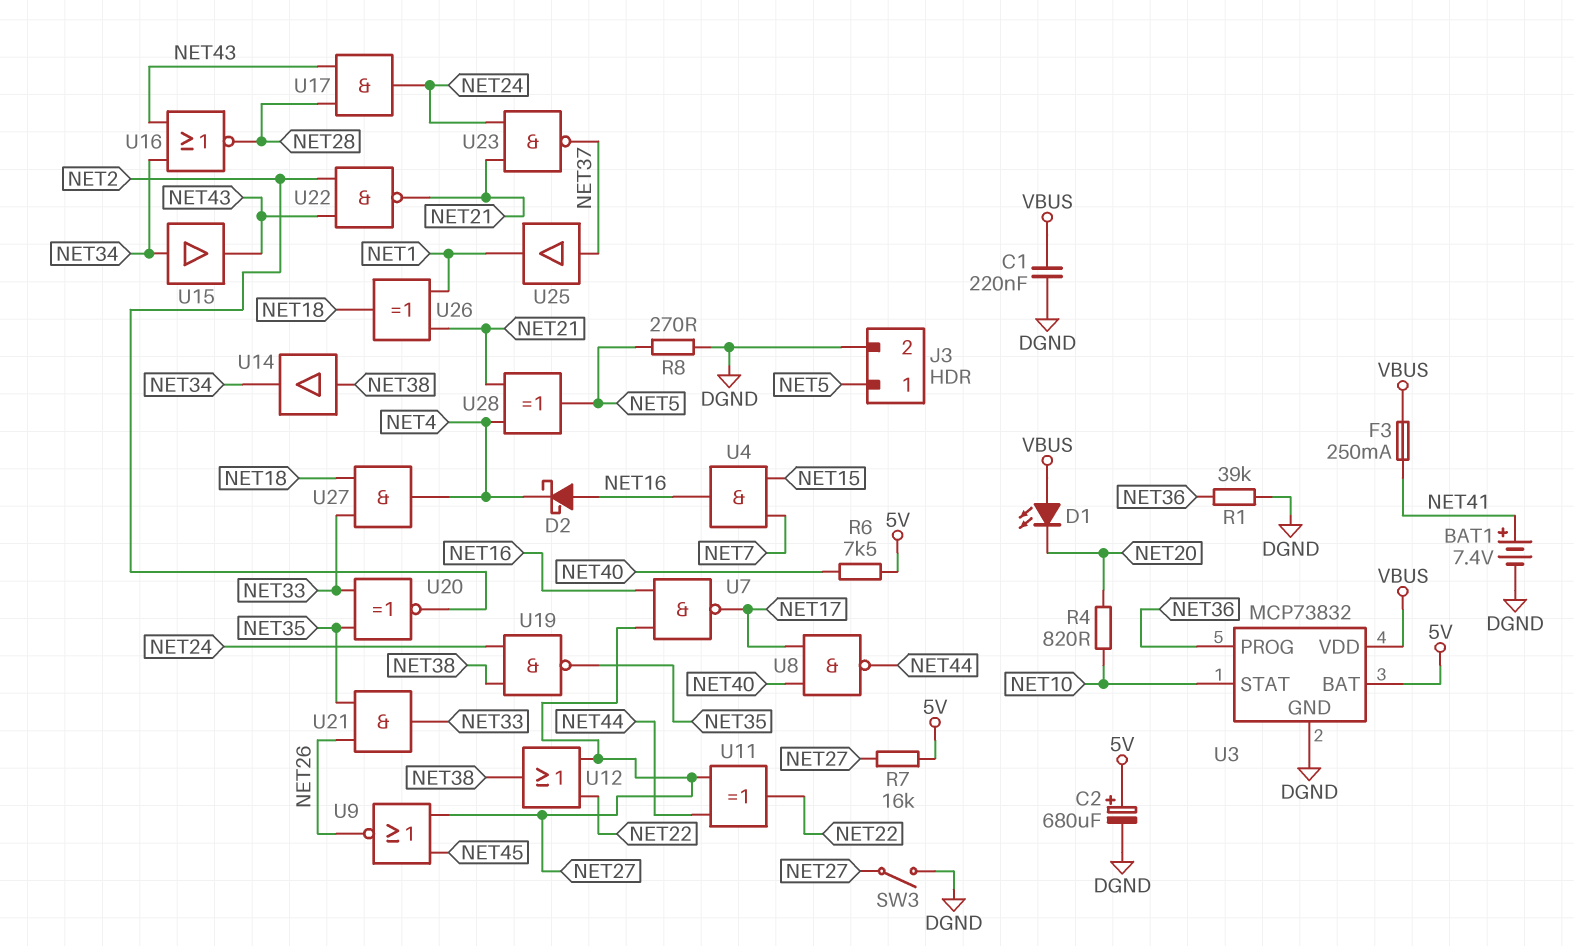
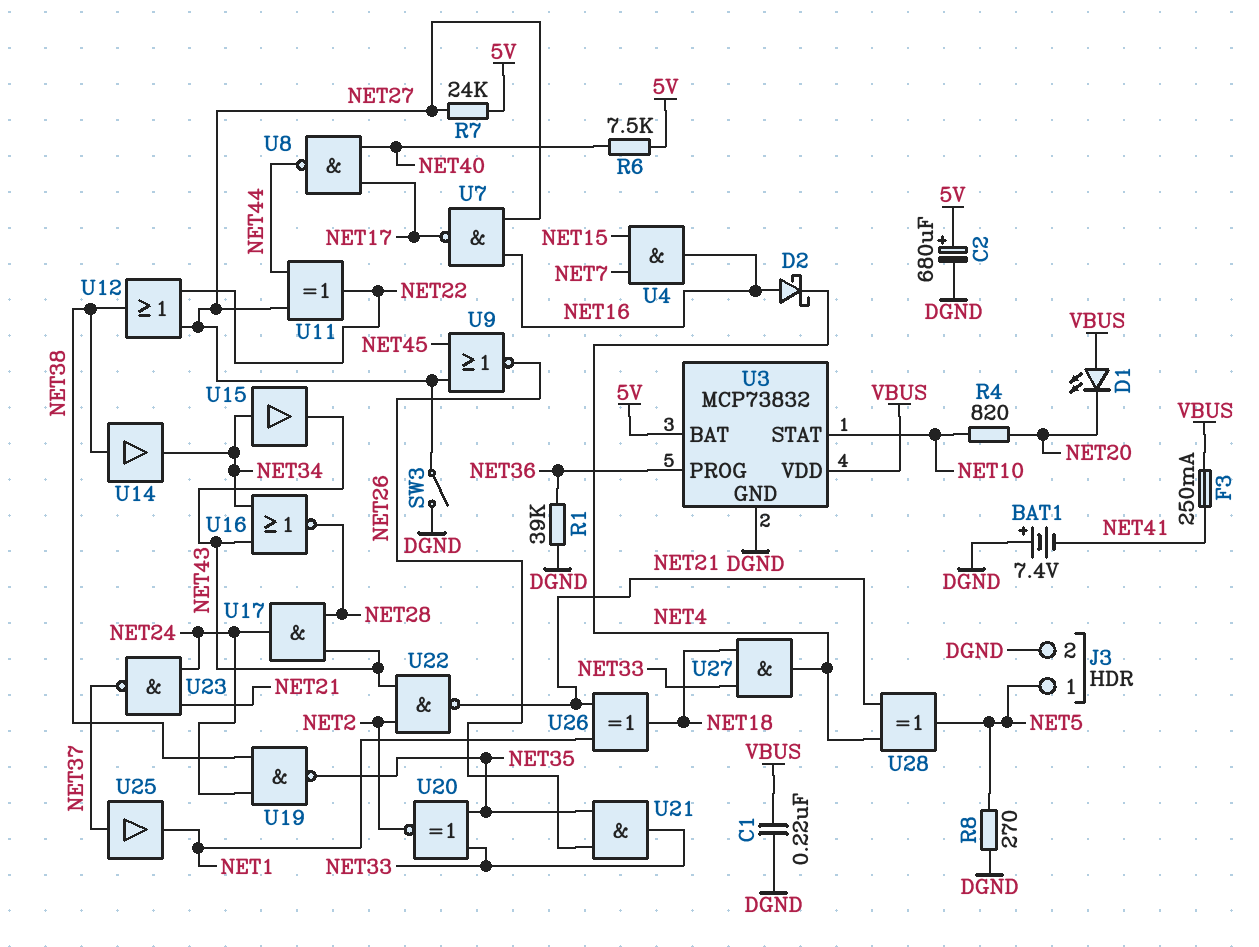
BAT1: 7.4V (plus NET41, minus DGND) -> 7.4V (plus DGND, minus NET41)
R7: 16k (5V, NET27) -> 24k (5V, NET27)

